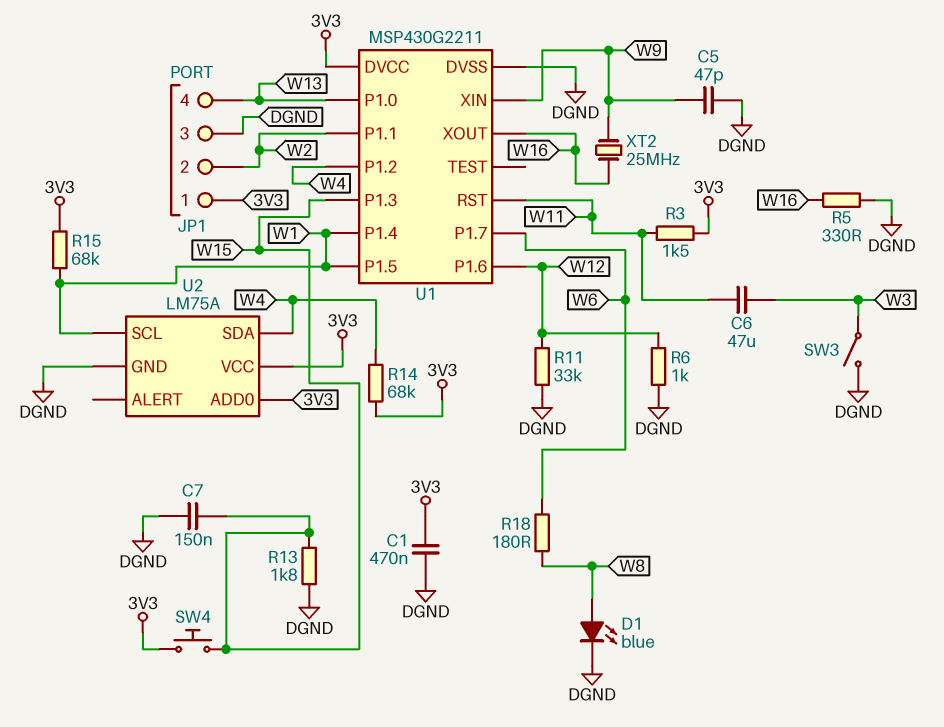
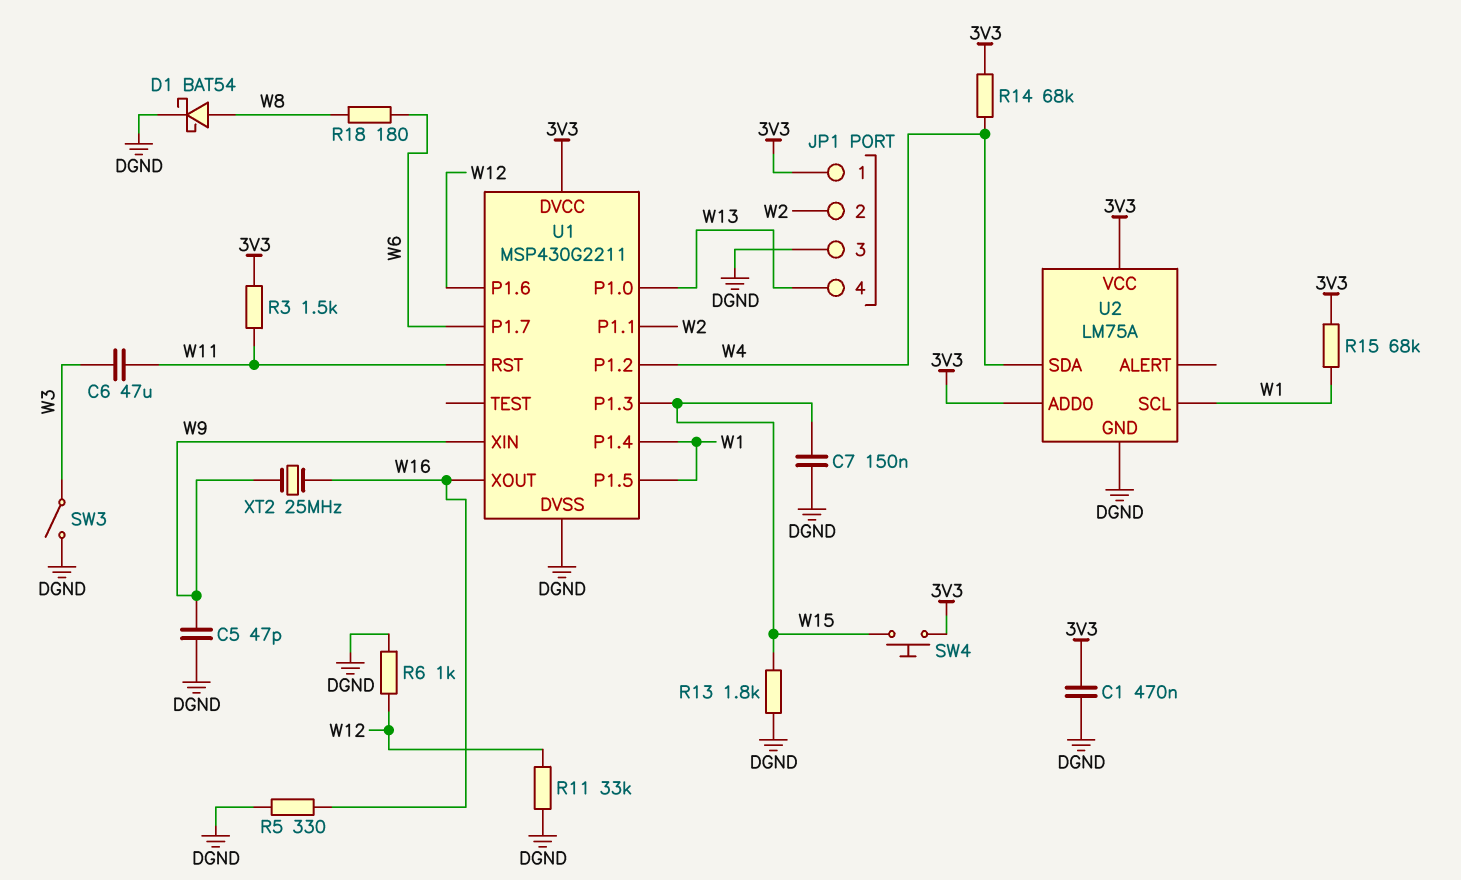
D1: LED blue (A W8, K DGND) -> schottky BAT54 (A W8, K DGND)

